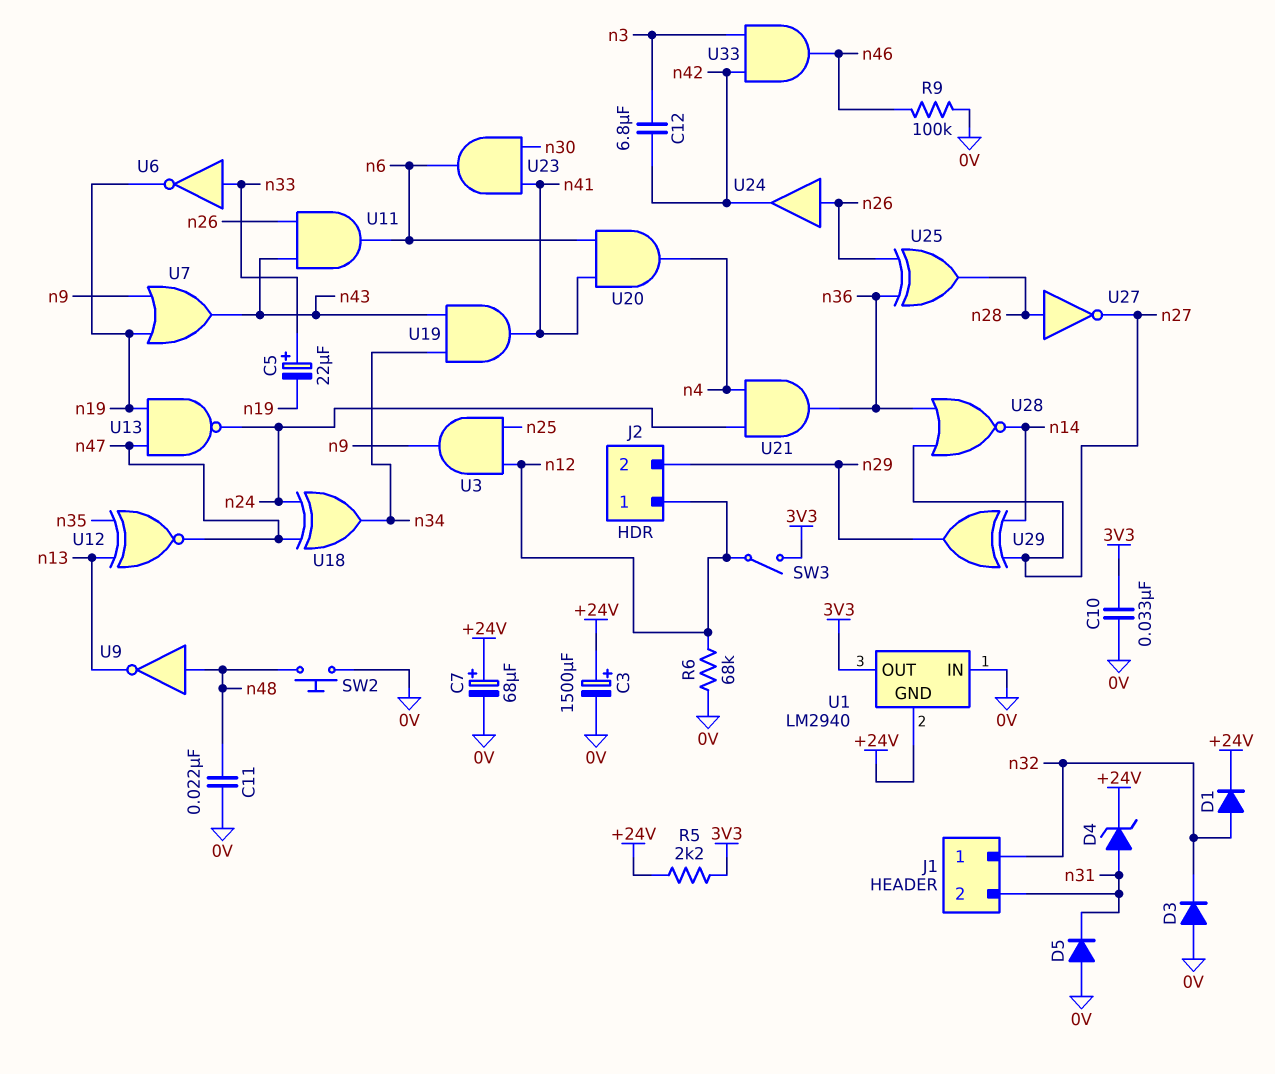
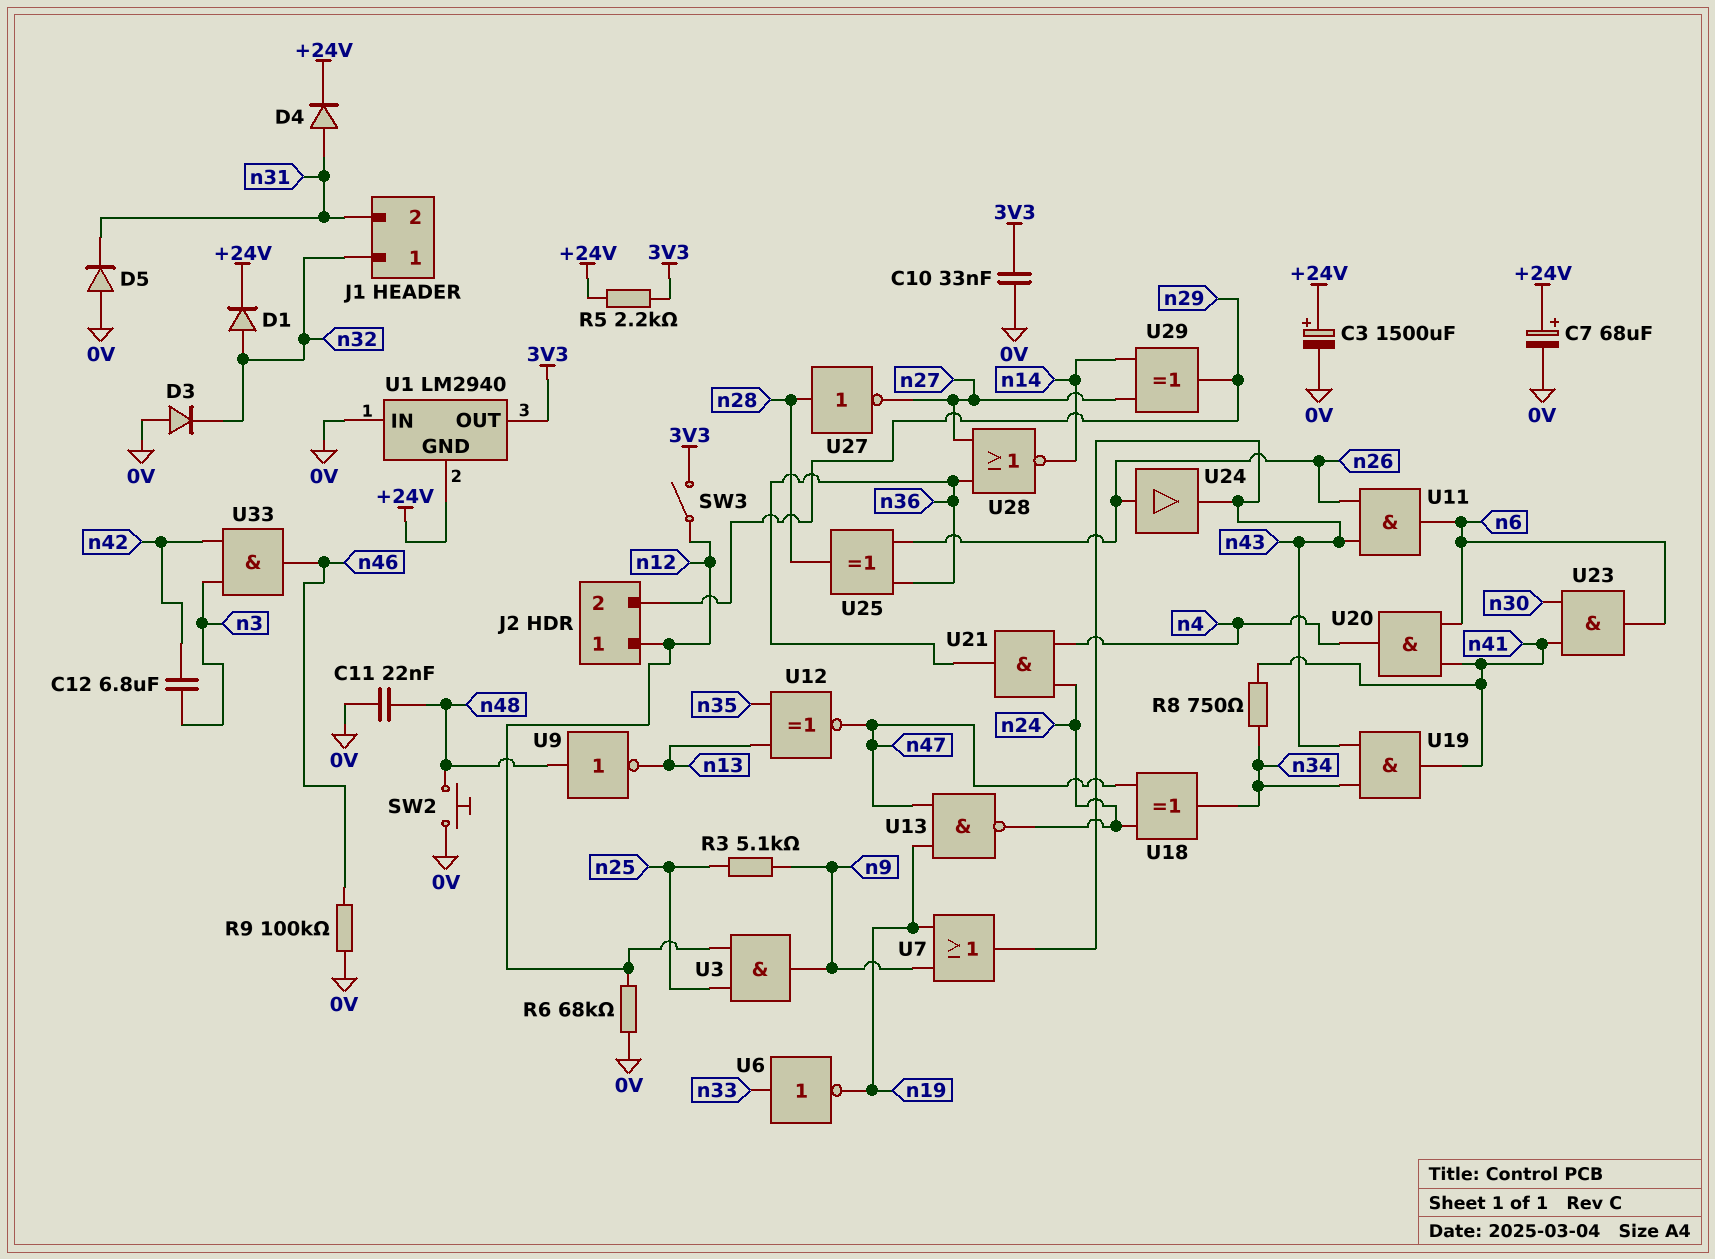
C5: 22uF (plus n33, minus n19) -> none
D4: zener (A n31, K +24V) -> diode (A n31, K +24V)
R3: none -> 5.1k (n9, n25)
R8: none -> 750 (n34, n41)
U24: buffer (in n26, out n42) -> buffer (in n26, out n43)

